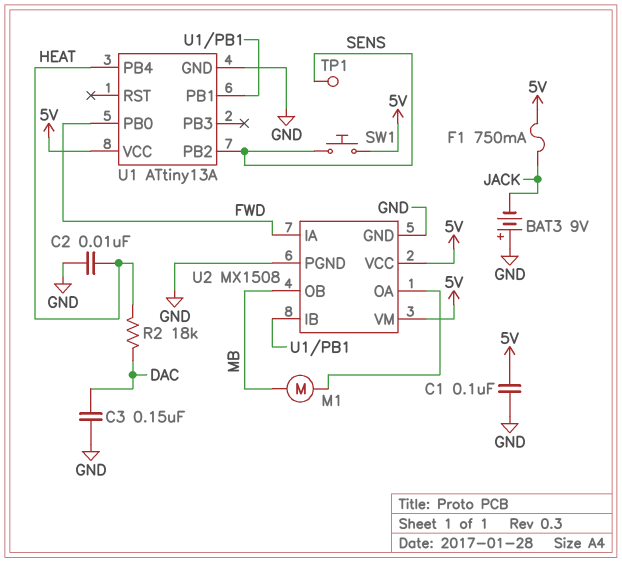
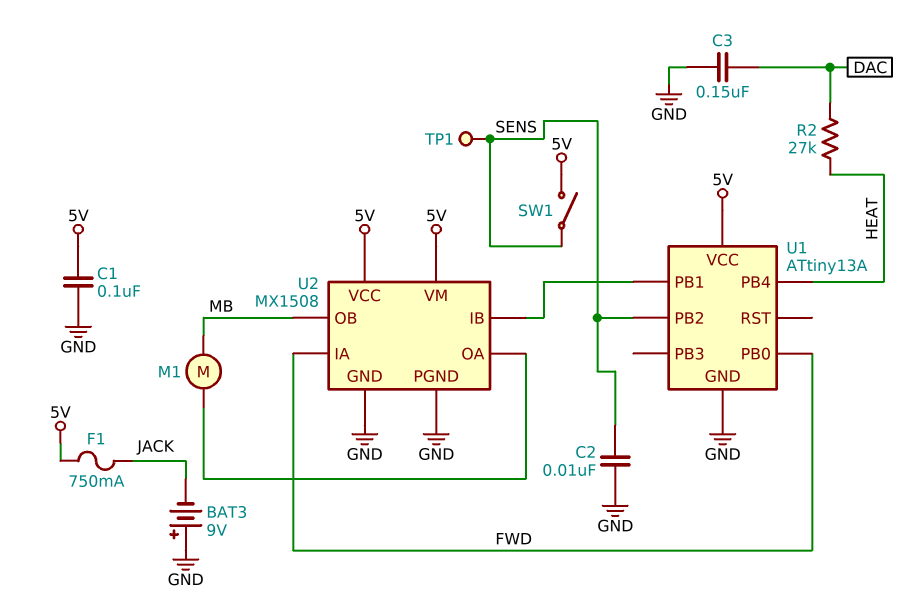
C2: 10nF (GND, HEAT) -> 10nF (GND, SENS)
R2: 18k (DAC, HEAT) -> 27k (DAC, HEAT)
SW1: button (5V, SENS) -> switch (5V, SENS)

